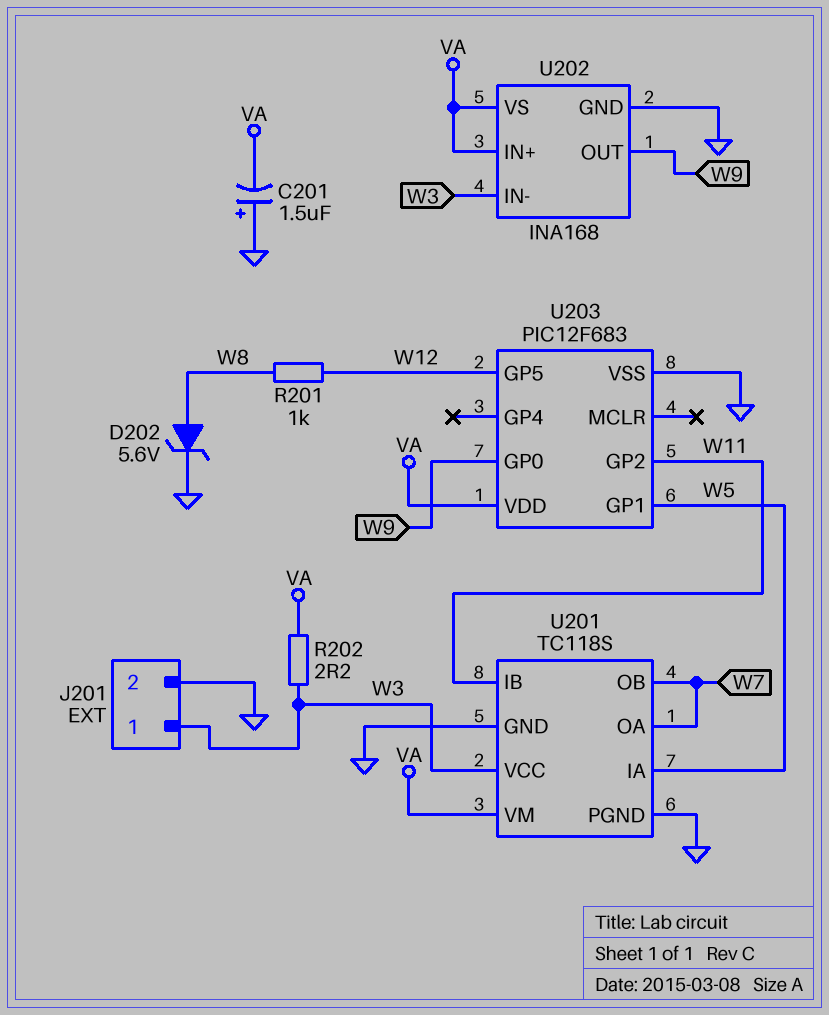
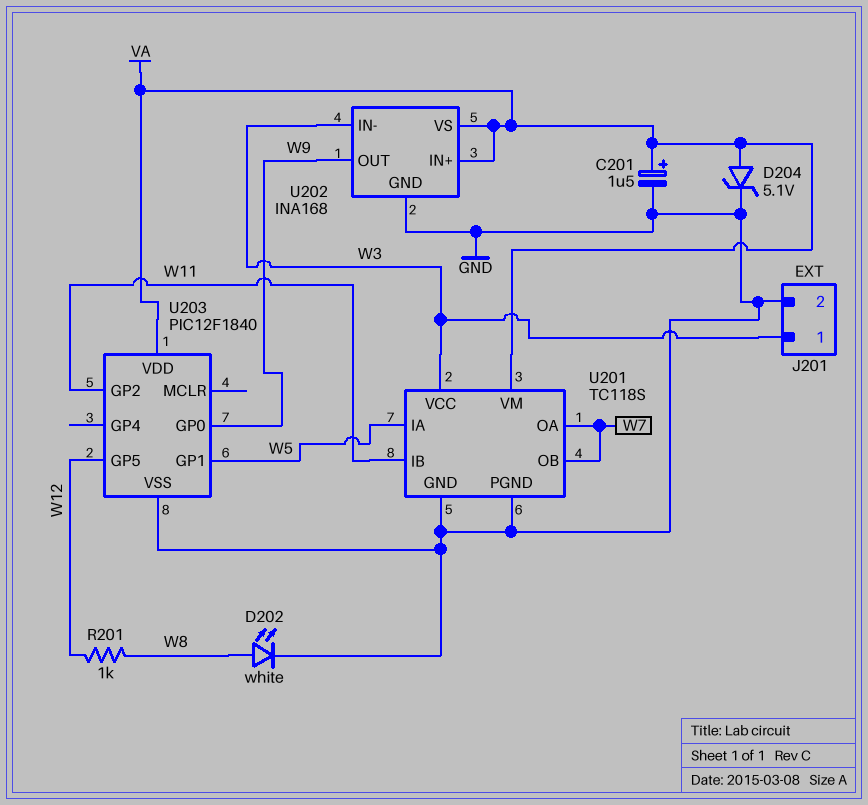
C201: 1.5uF (plus GND, minus VA) -> 1.5uF (plus VA, minus GND)
D202: zener 5.6V (A W8, K GND) -> LED white (A W8, K GND)
D204: none -> zener 5.1V (A VA, K GND)
R202: 2.2 (VA, W3) -> none
U203: PIC12F683 -> PIC12F1840

